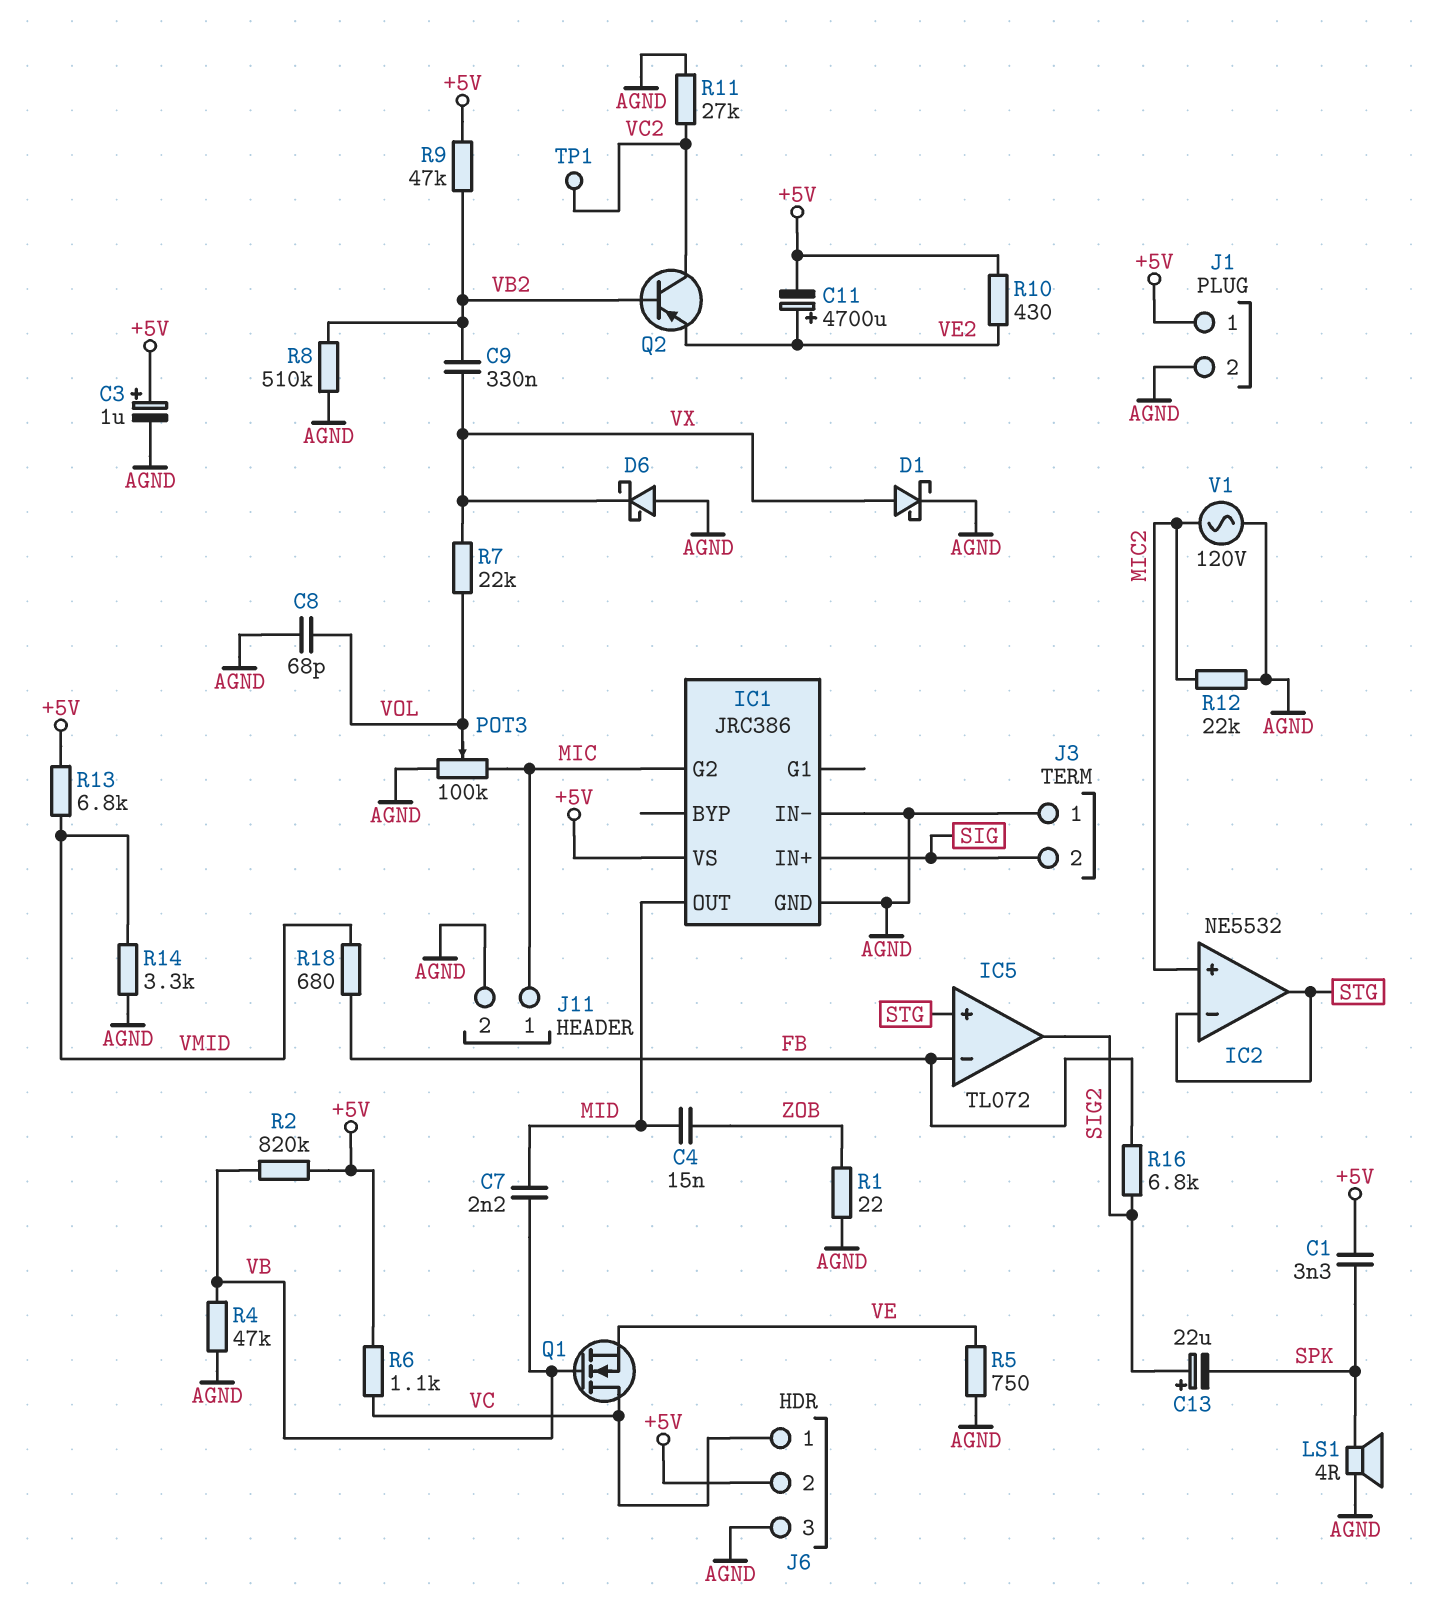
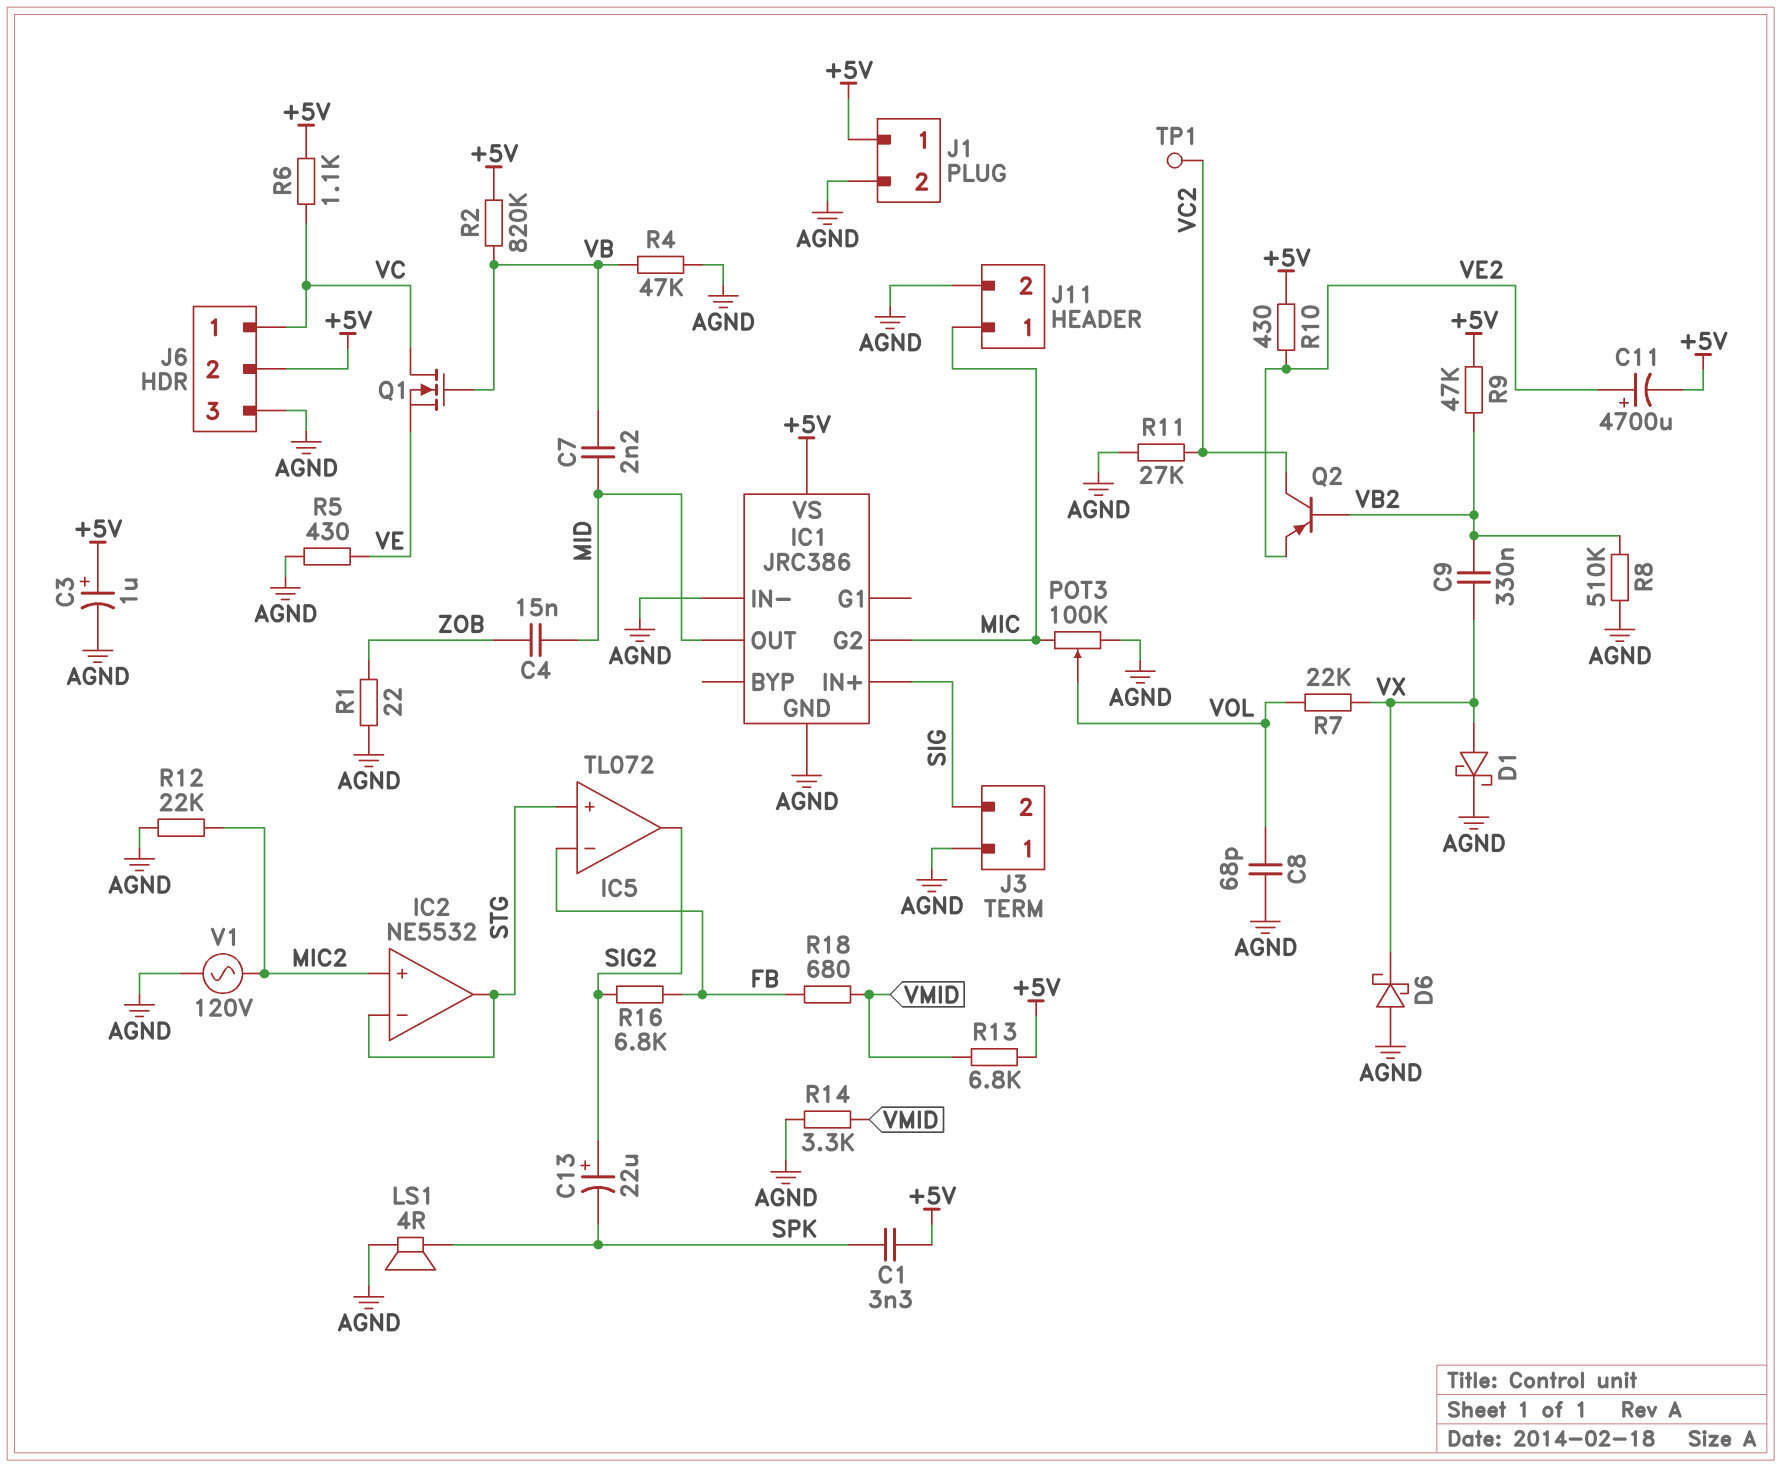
R5: 750 (AGND, VE) -> 430 (AGND, VE)

